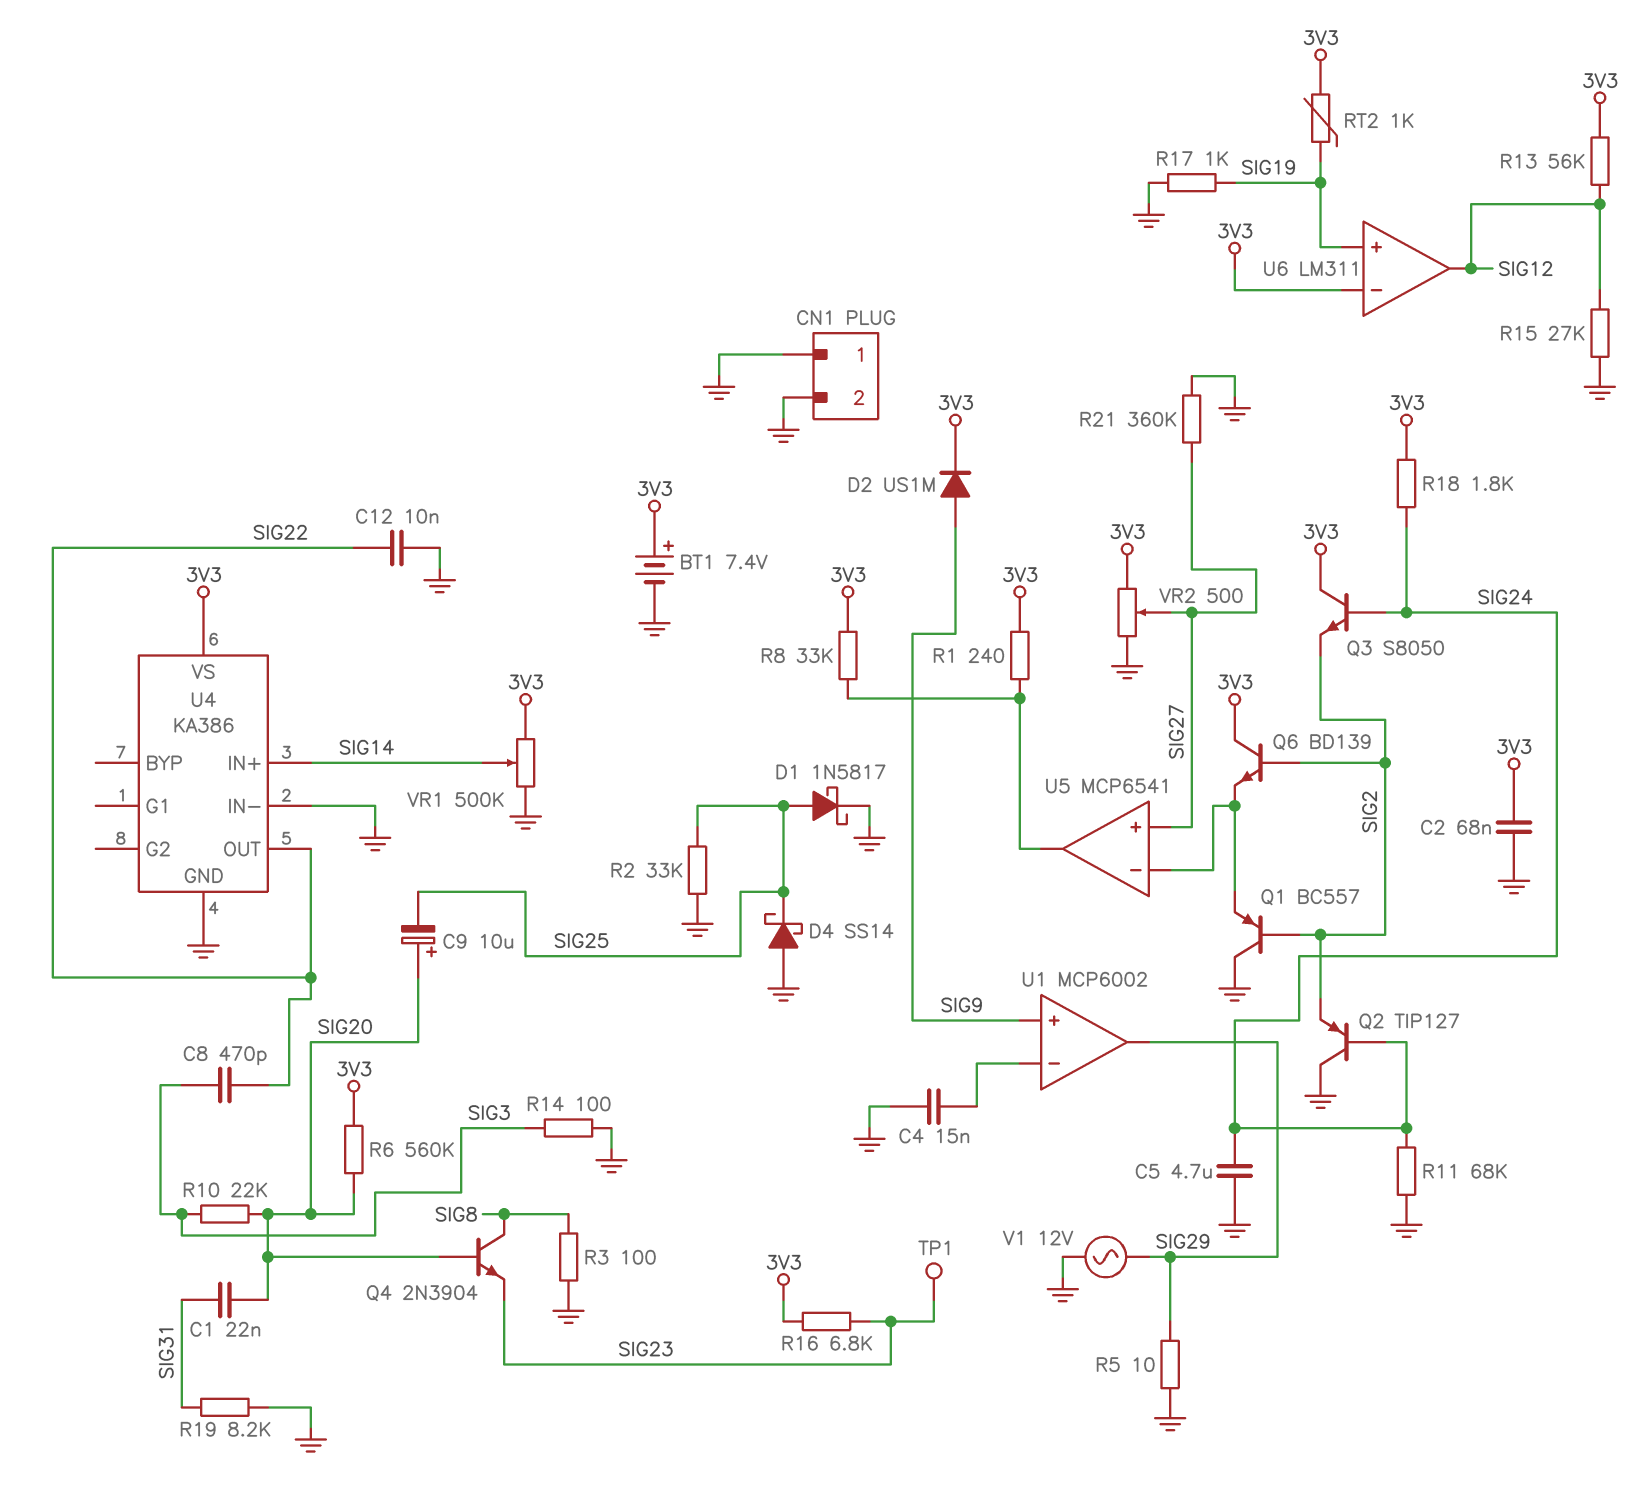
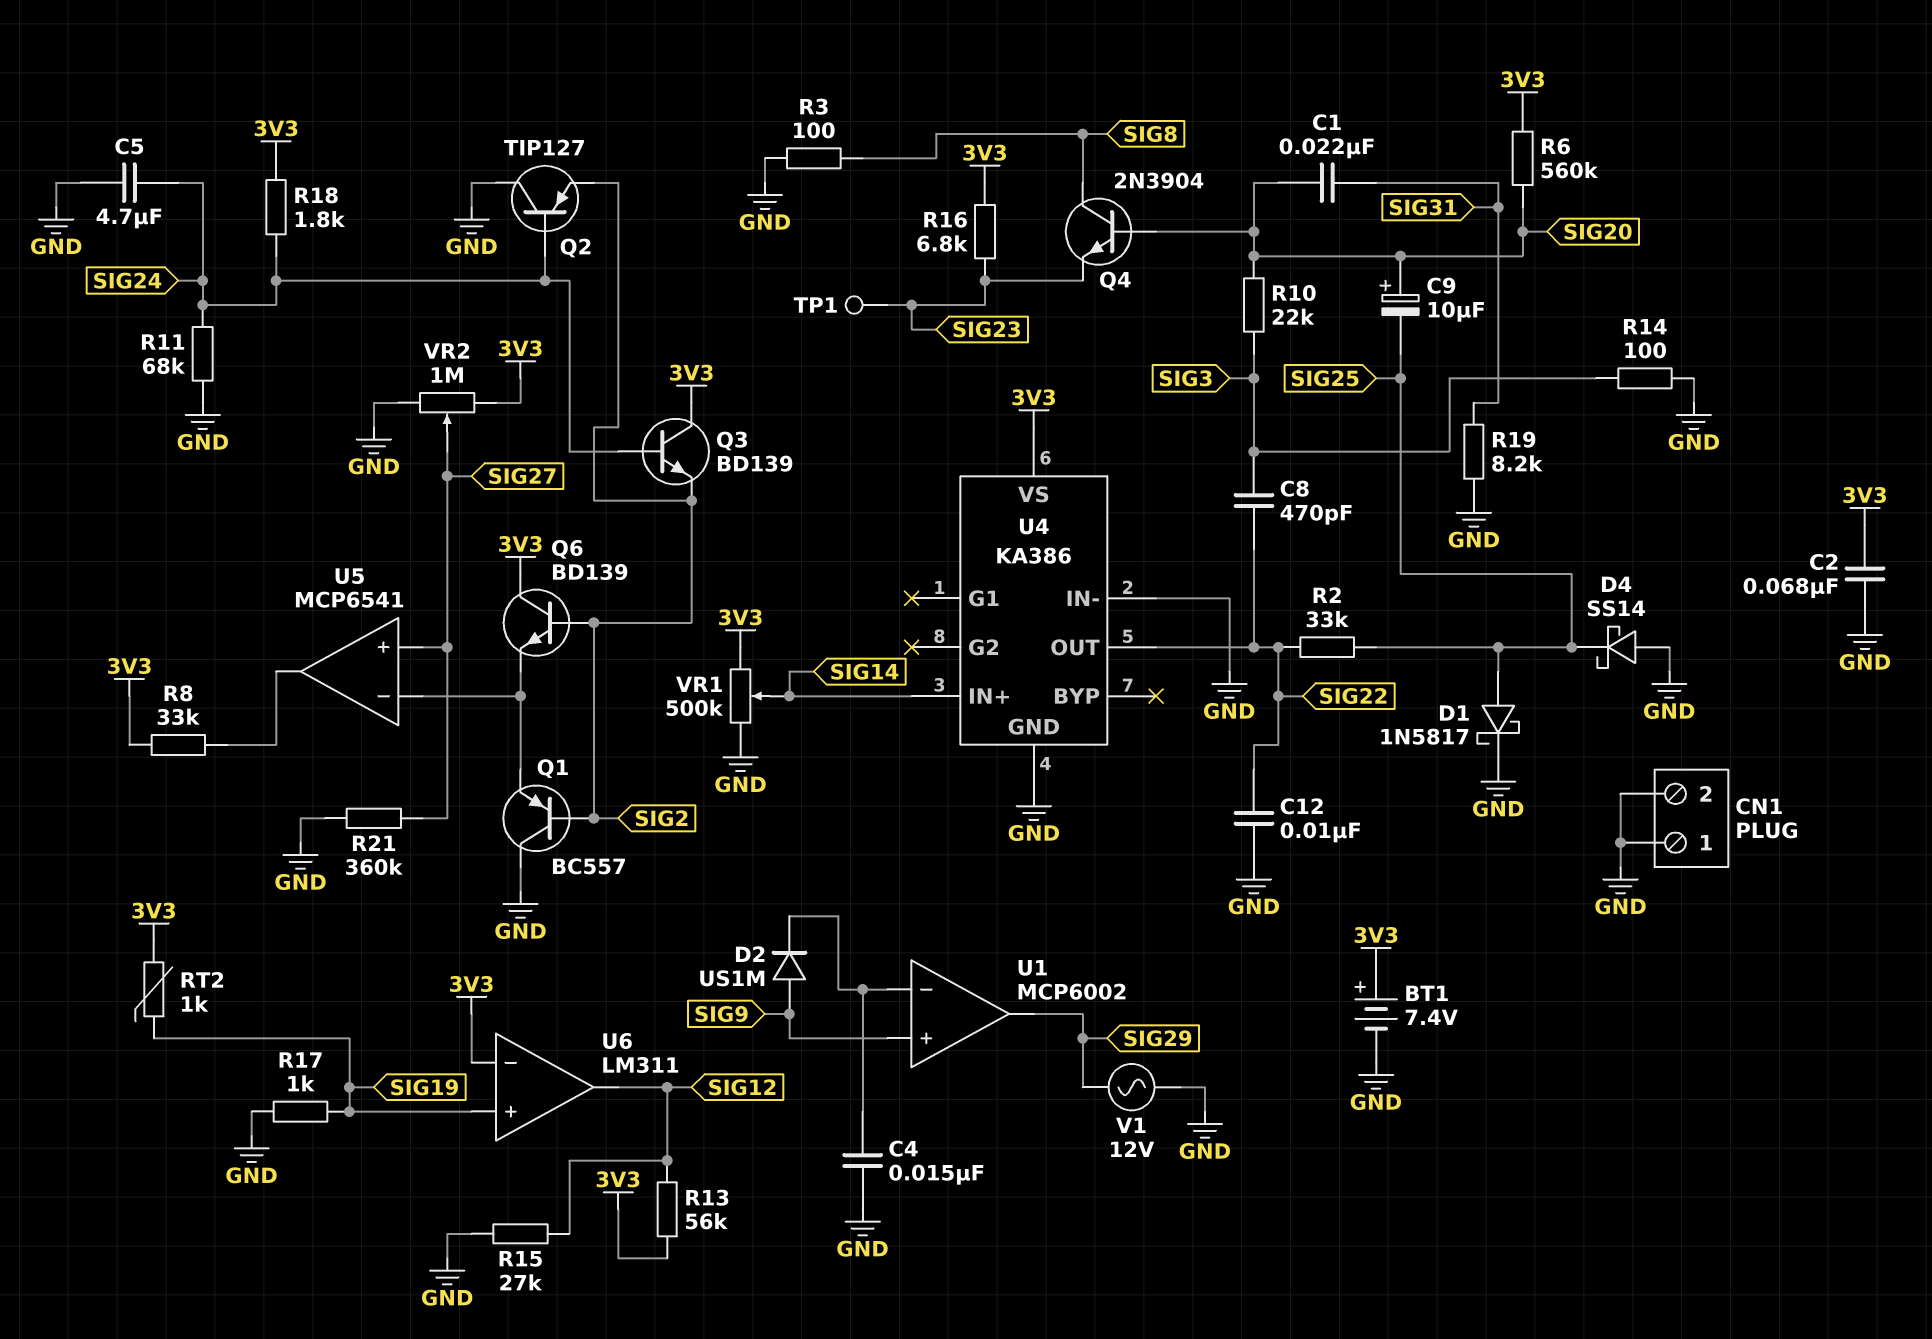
D2: diode US1M (A SIG9, K 3V3) -> diode US1M (A SIG9, K U1/in-)
Q3: NPN S8050 (B SIG24, C 3V3, E SIG2) -> NPN BD139 (B SIG24, C 3V3, E SIG2)
R1: 240 (3V3, U5/out) -> none
R2: 33k (GND, SIG25) -> 33k (SIG22, SIG25)
R5: 10 (GND, SIG29) -> none
VR2: 500 (3V3, GND, wiper SIG27) -> 1M (3V3, GND, wiper SIG27)

